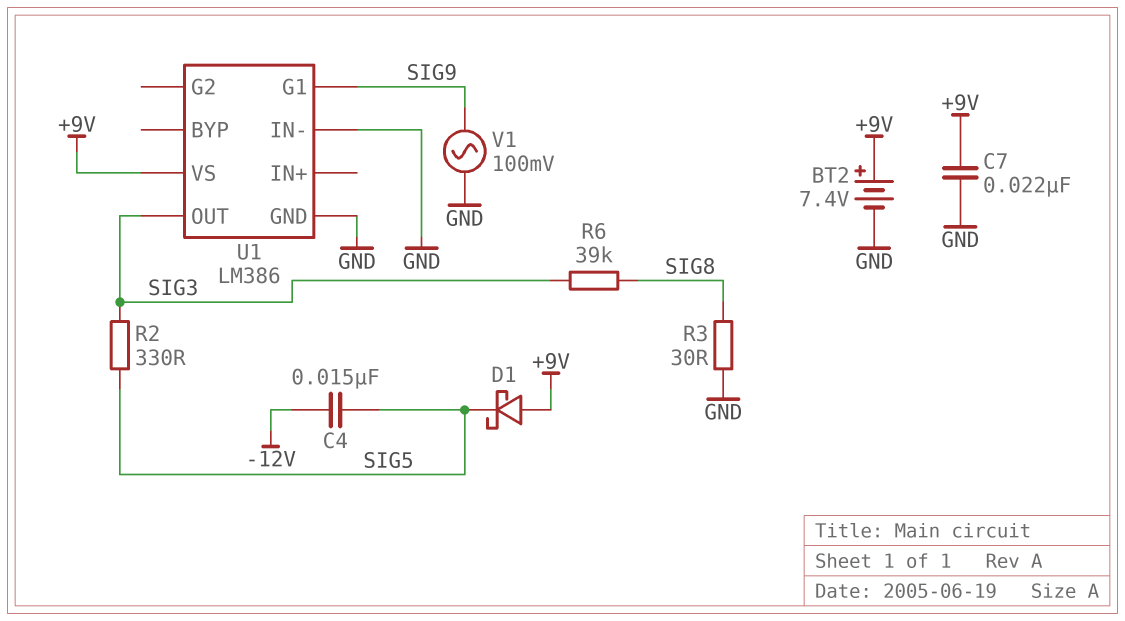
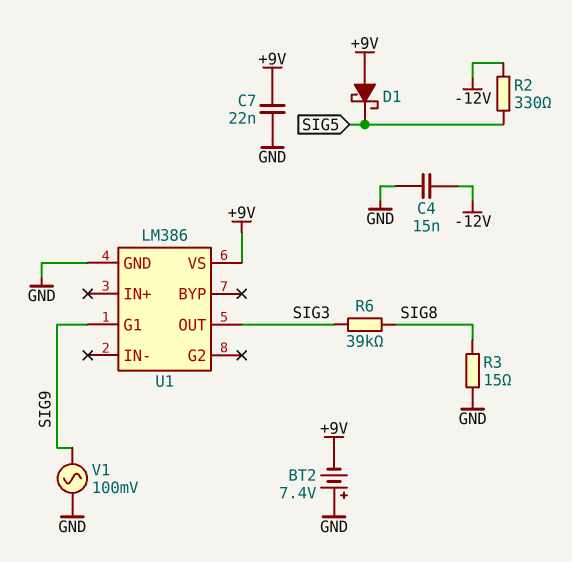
BT2: 7.4V (plus +9V, minus GND) -> 7.4V (plus GND, minus +9V)
C4: 15nF (-12V, SIG5) -> 15nF (-12V, GND)
R2: 330 (SIG3, SIG5) -> 330 (-12V, SIG5)
R3: 30 (GND, SIG8) -> 15 (GND, SIG8)
U1 pin IN-: GND -> none

